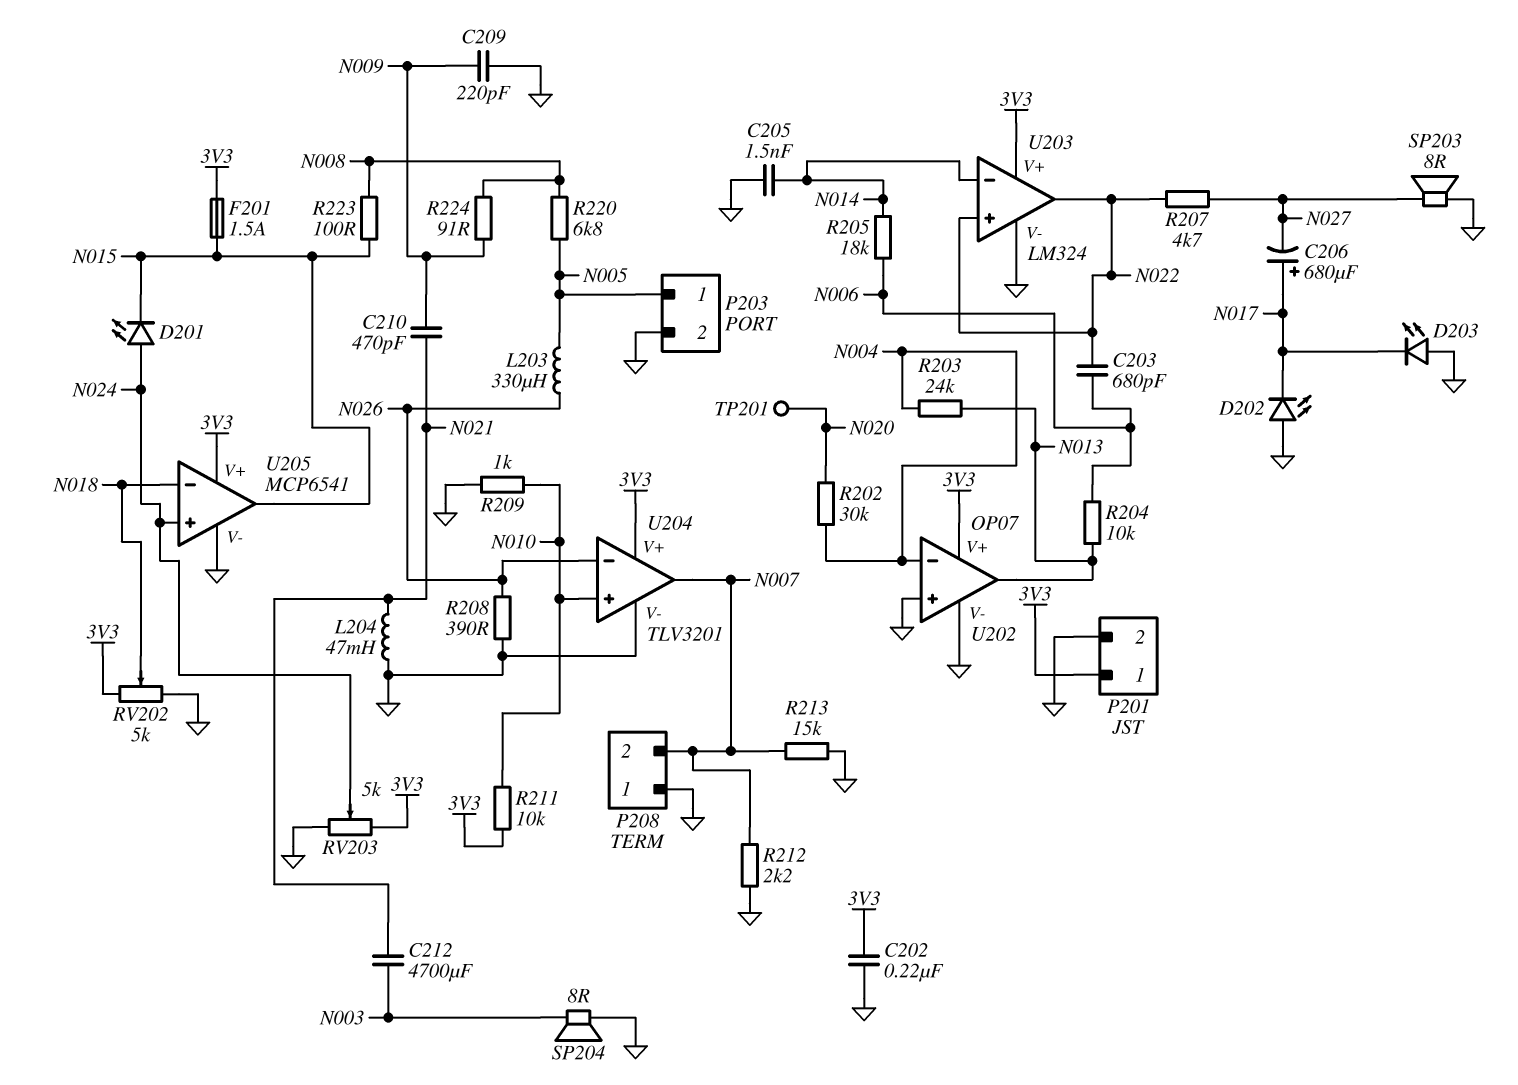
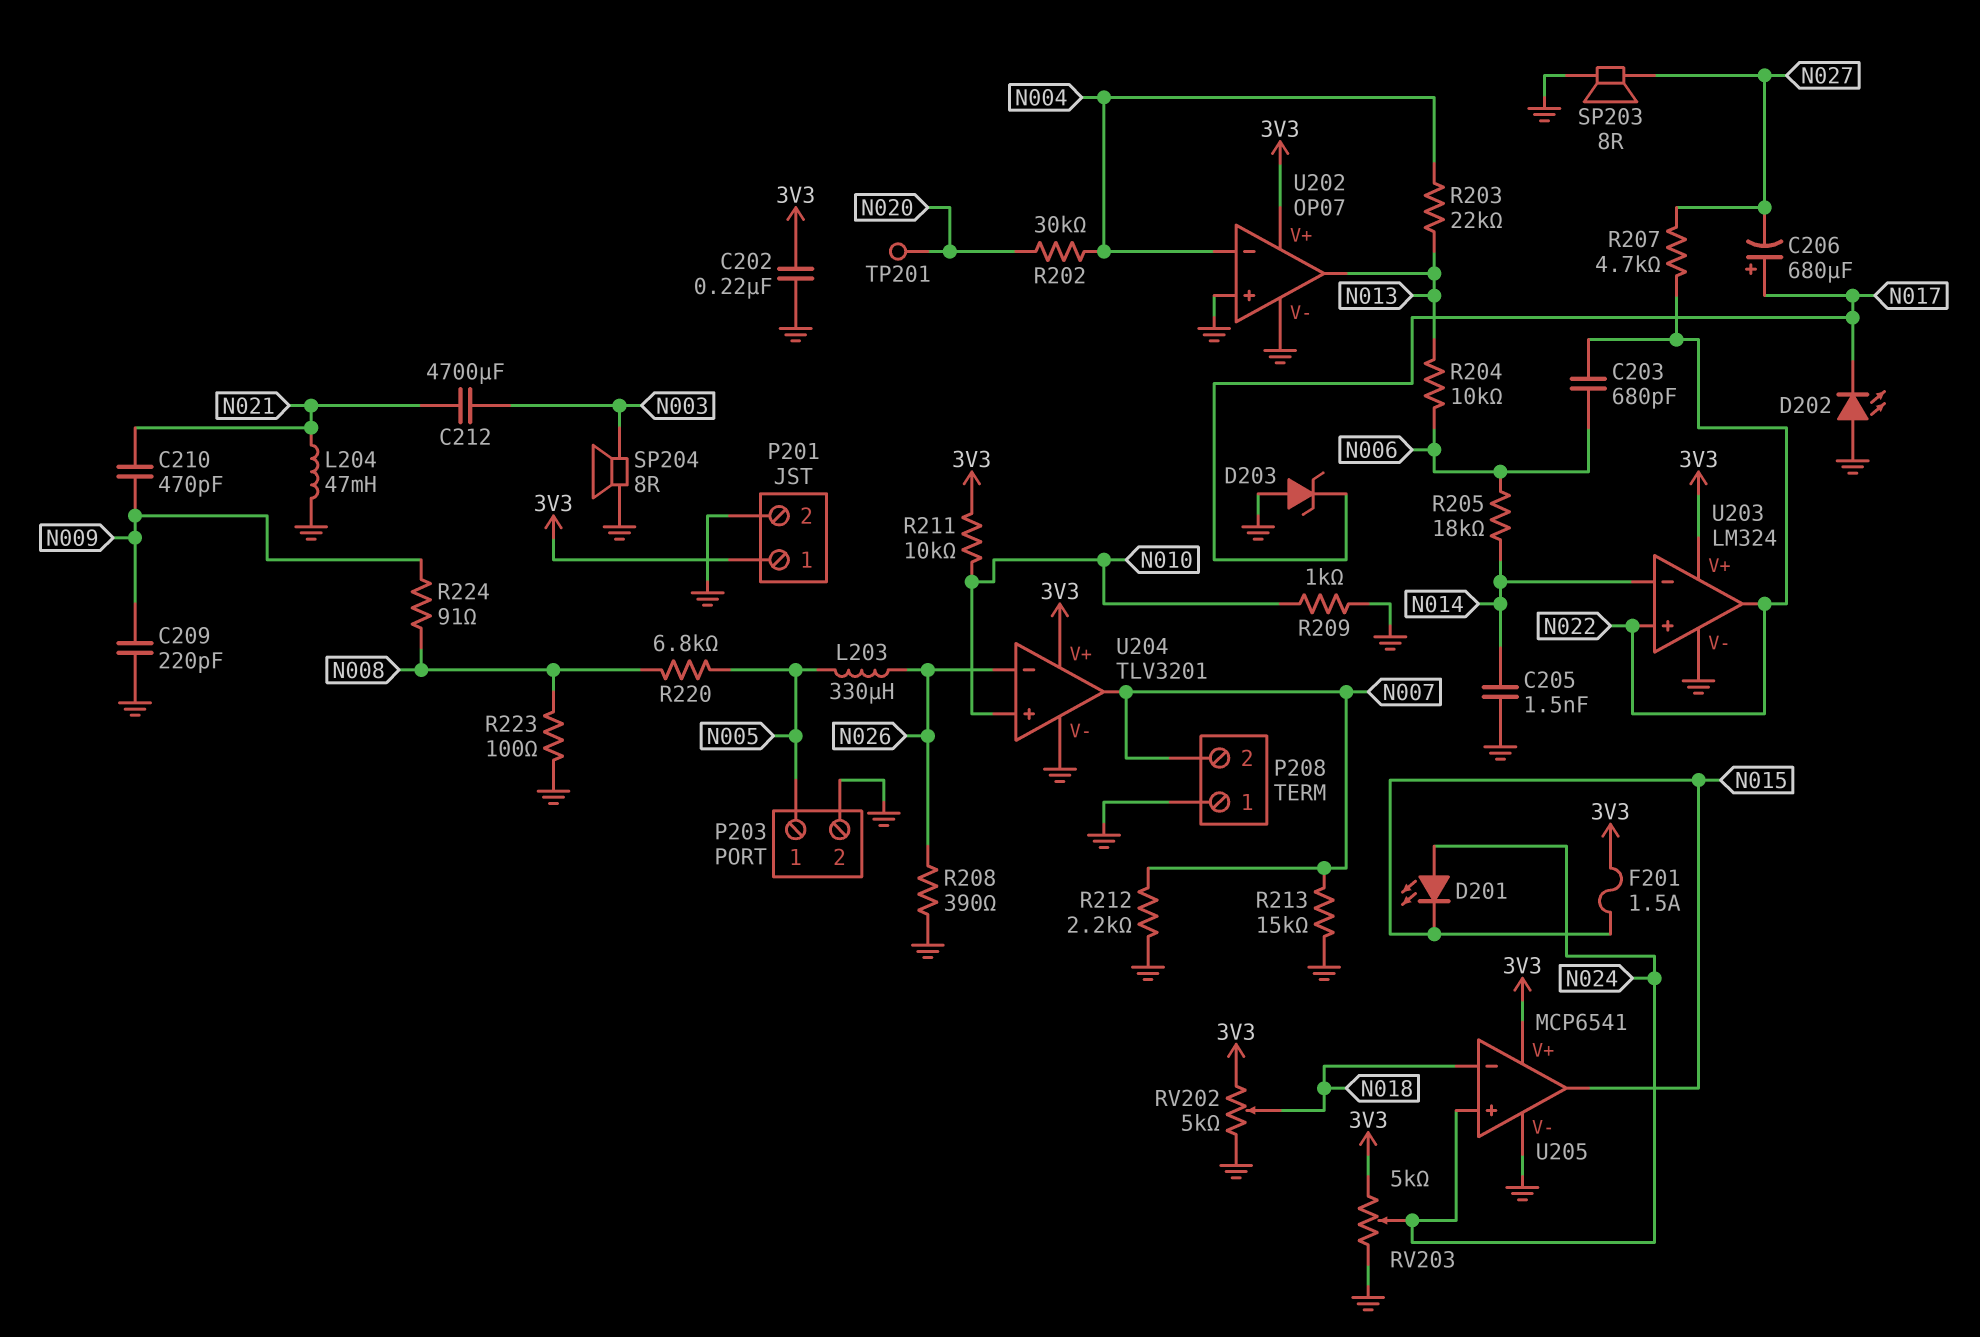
D203: LED (A GND, K N017) -> zener (A GND, K N017)
R203: 24k (N004, N013) -> 22k (N004, N013)
R223: 100 (N008, N015) -> 100 (GND, N008)

